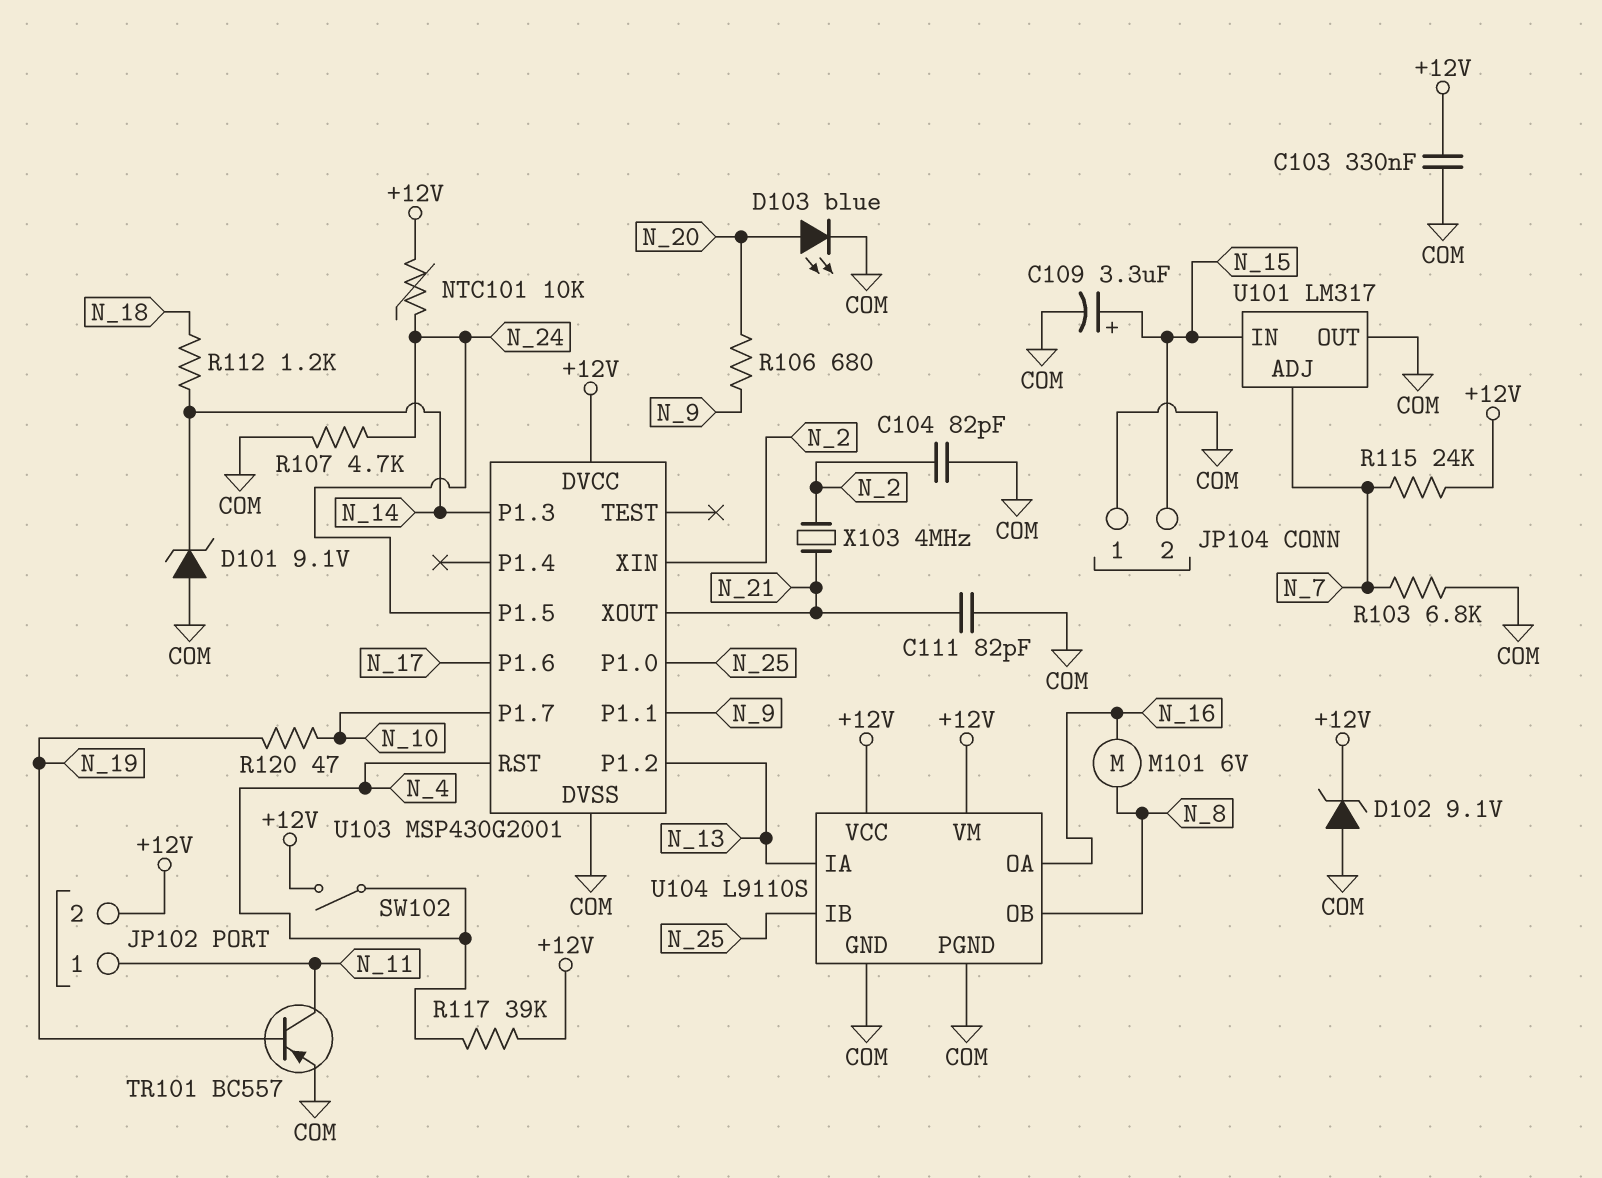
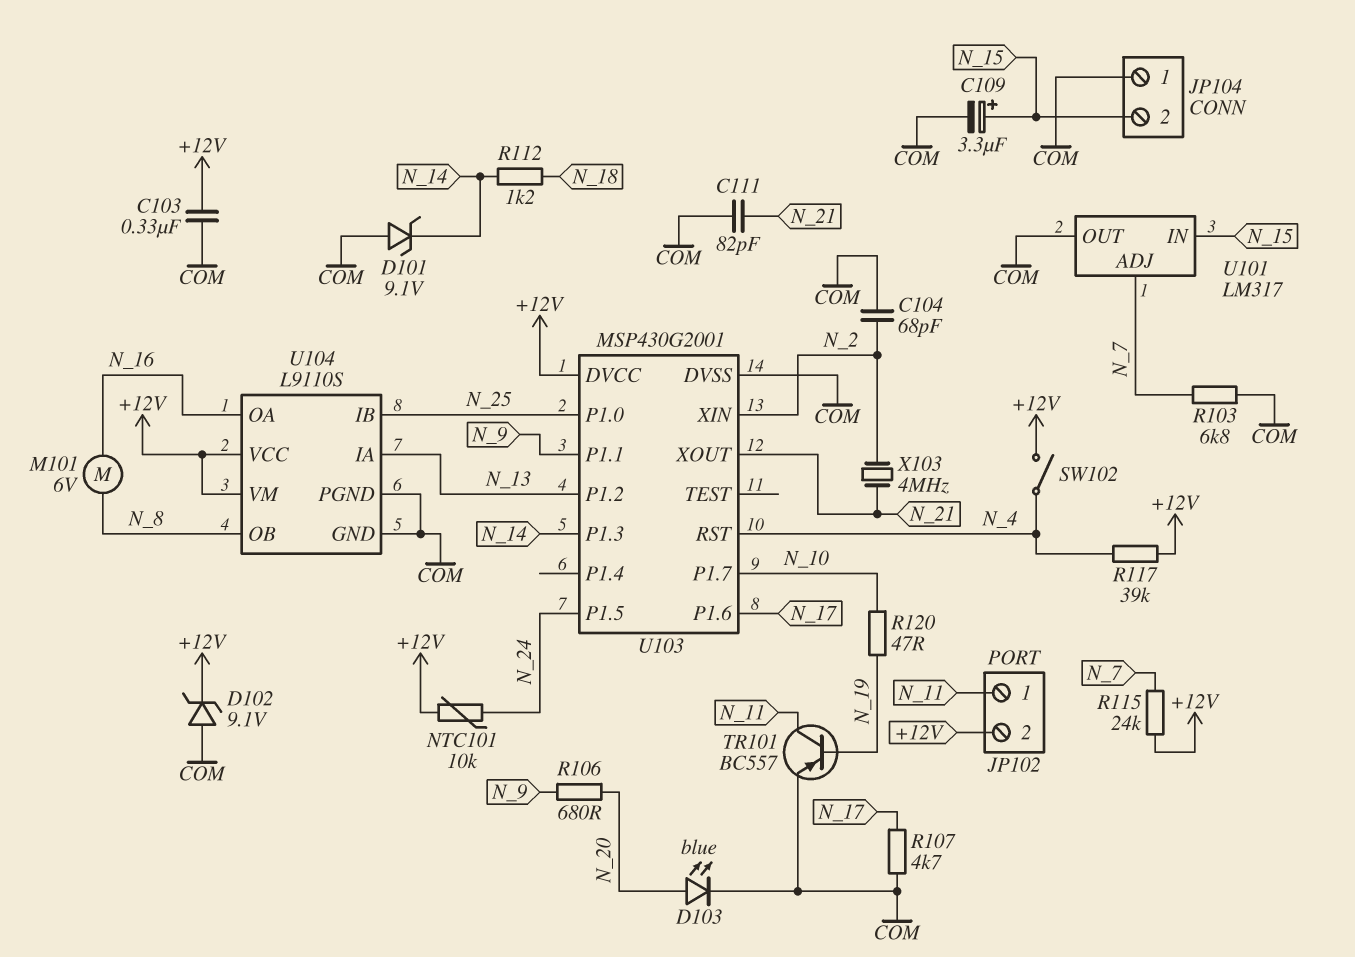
C104: 82pF (COM, N_2) -> 68pF (COM, N_2)
R107: 4.7k (COM, N_24) -> 4.7k (COM, N_17)

